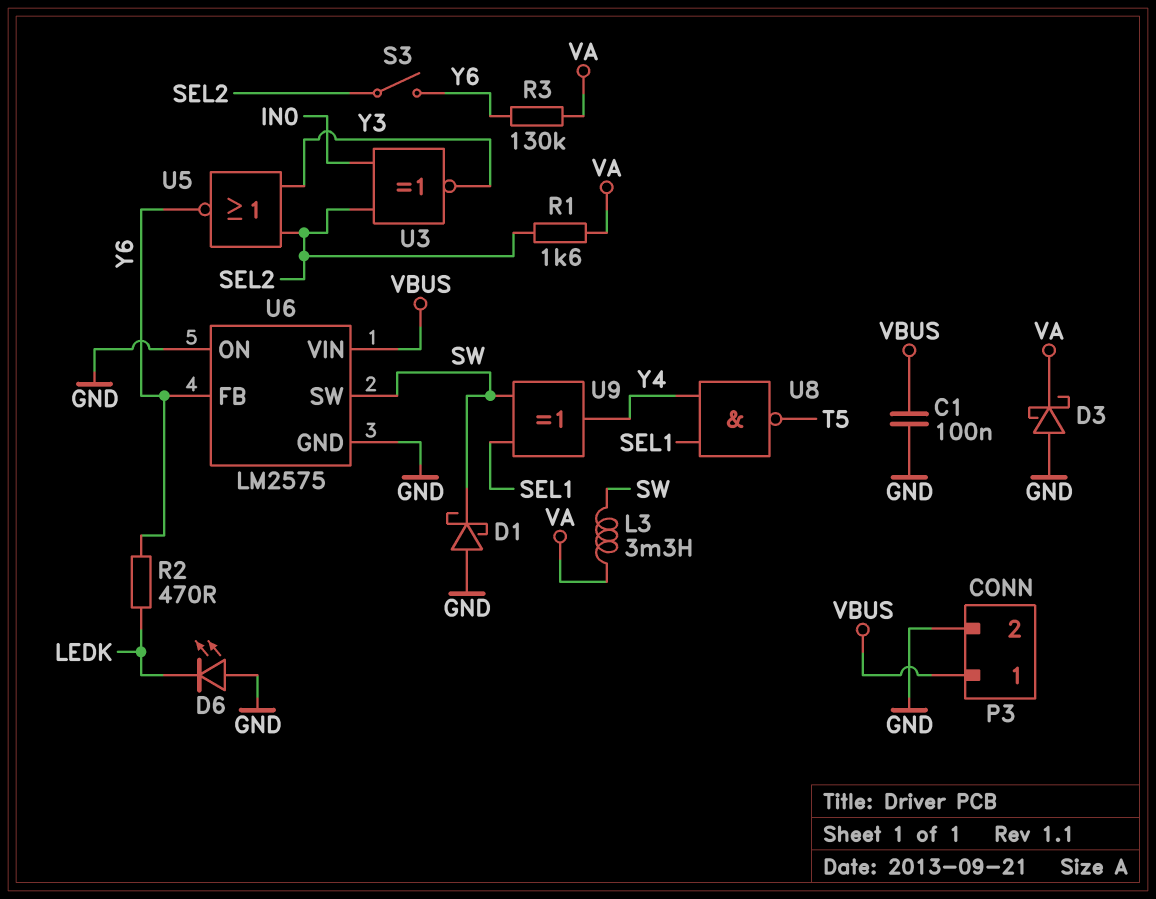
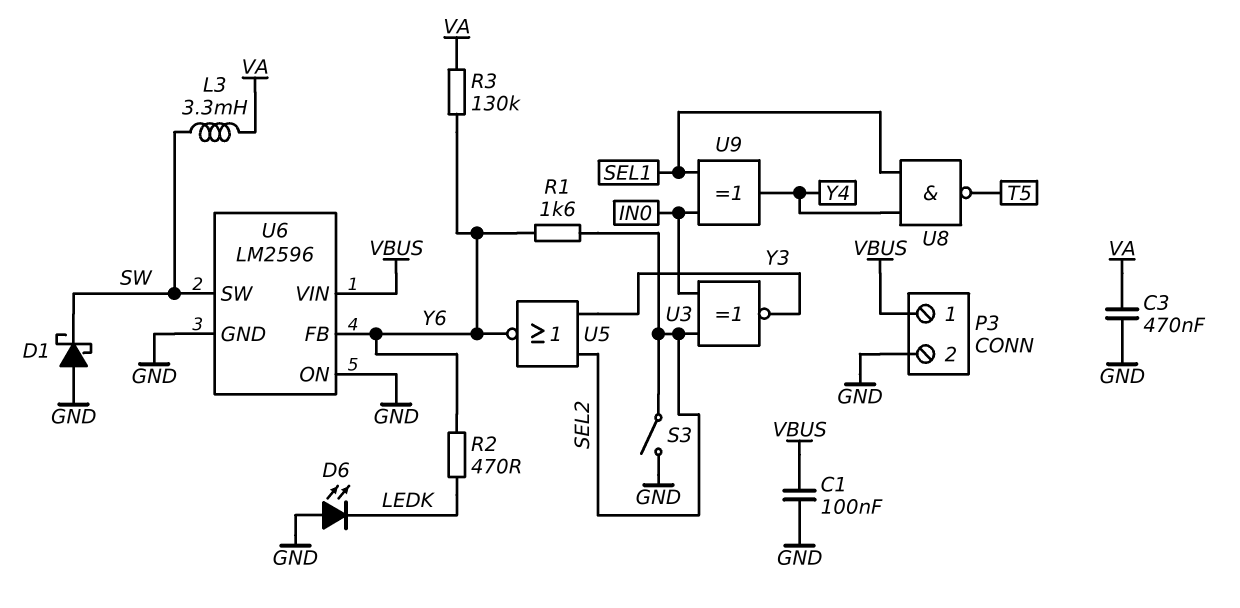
C3: none -> 470nF (GND, VA)
D3: schottky (A GND, K VA) -> none
R1: 1.6k (SEL2, VA) -> 1.6k (SEL2, Y6)
S3: switch (SEL2, Y6) -> switch (GND, SEL2)
U6: LM2575 -> LM2596
U9: XOR (in SEL1, in SW, out Y4) -> XOR (in IN0, in SEL1, out Y4)

